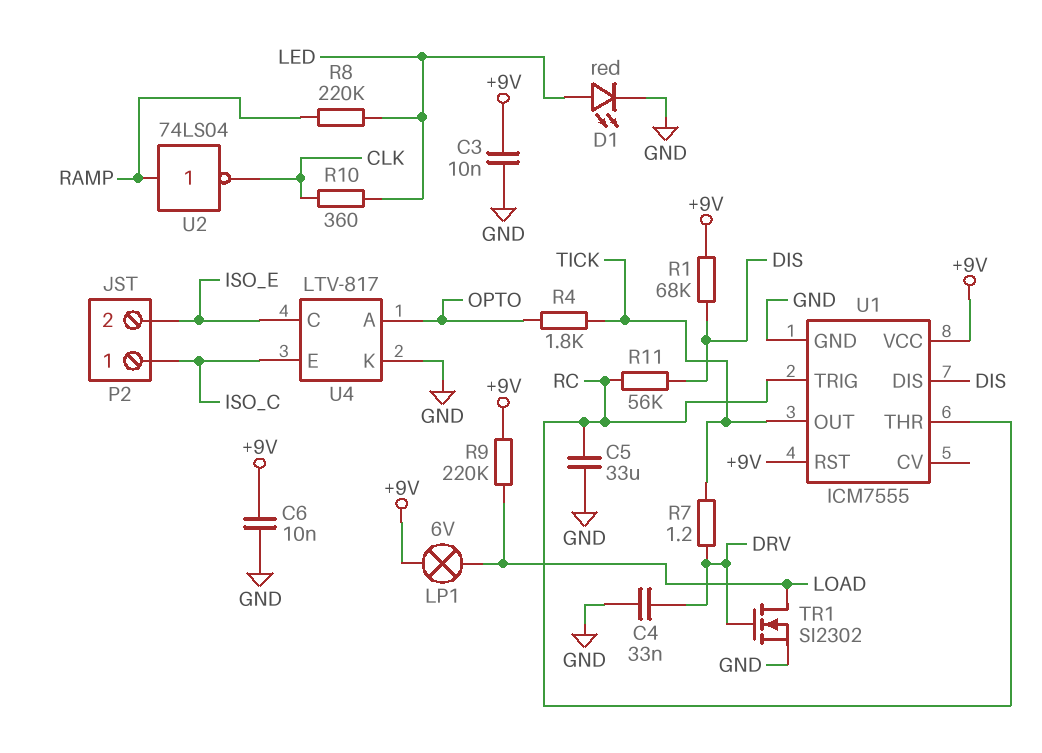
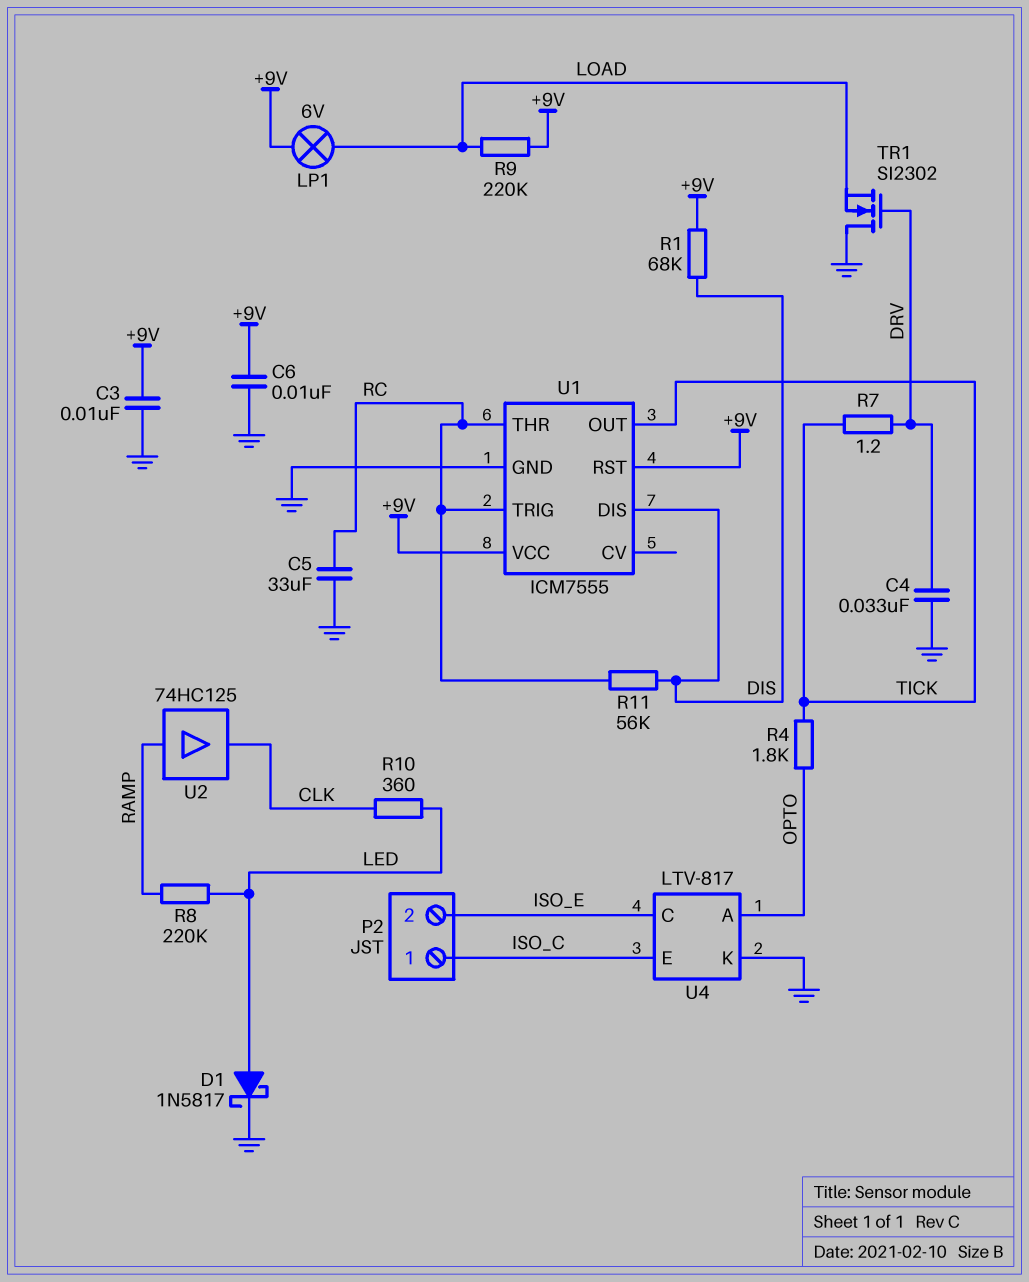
D1: LED red (A LED, K GND) -> schottky 1N5817 (A LED, K GND)
TR1: NMOS SI2302 (G DRV, D LOAD, S GND) -> NMOS SI2302 (G DRV, D GND, S LOAD)
U2: NOT 74LS04 (in RAMP, out CLK) -> buffer 74HC125 (in RAMP, out CLK)

